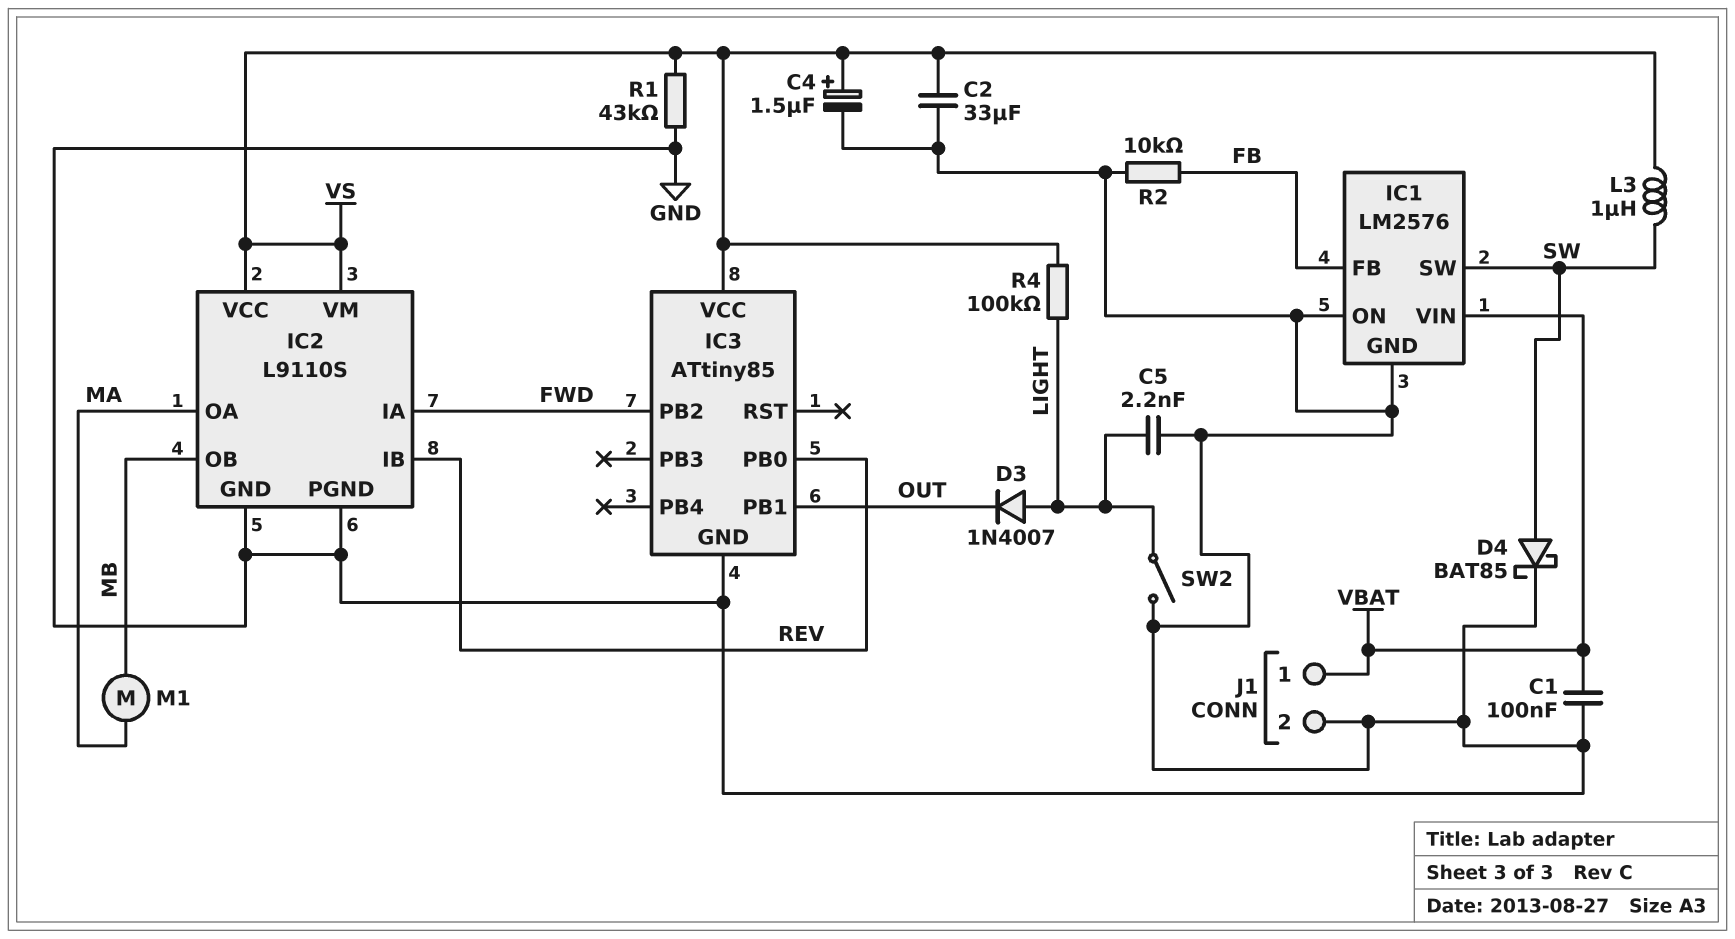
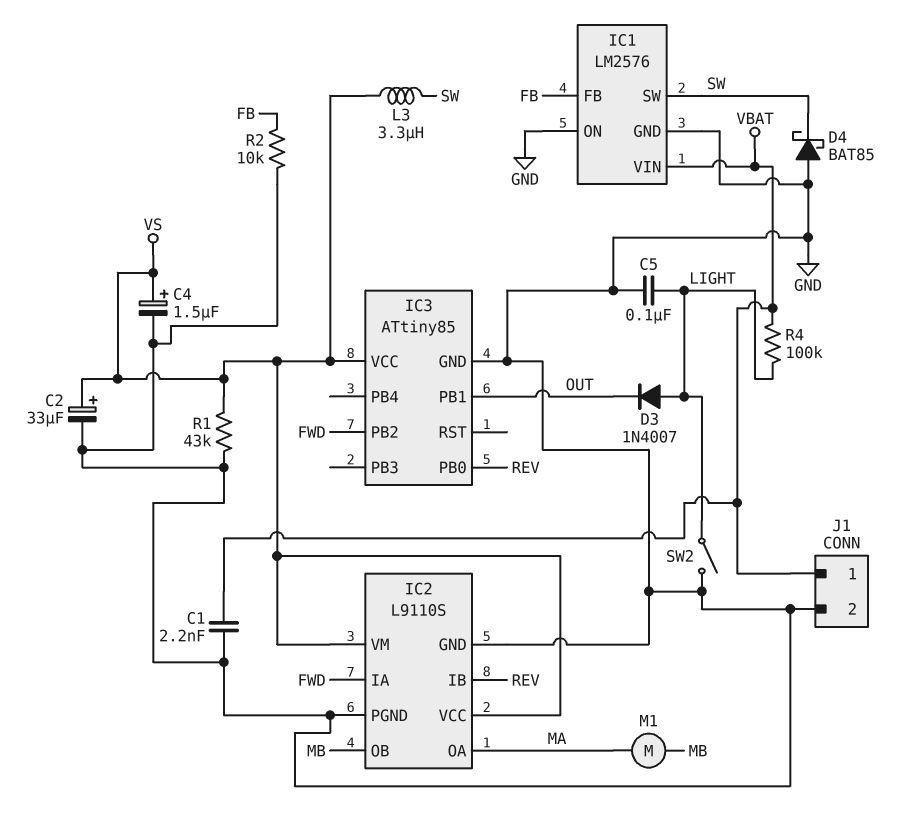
C1: 100nF (GND, VBAT) -> 2.2nF (GND, VBAT)
C2: 33uF (GND, VS) -> 33uF (plus VS, minus GND)
C5: 2.2nF (GND, LIGHT) -> 100nF (GND, LIGHT)
D4: schottky BAT85 (A SW, K GND) -> schottky BAT85 (A GND, K SW)
L3: 1uH (SW, VS) -> 3.3uH (SW, VS)
R4: 100k (LIGHT, VS) -> 100k (LIGHT, VBAT)

